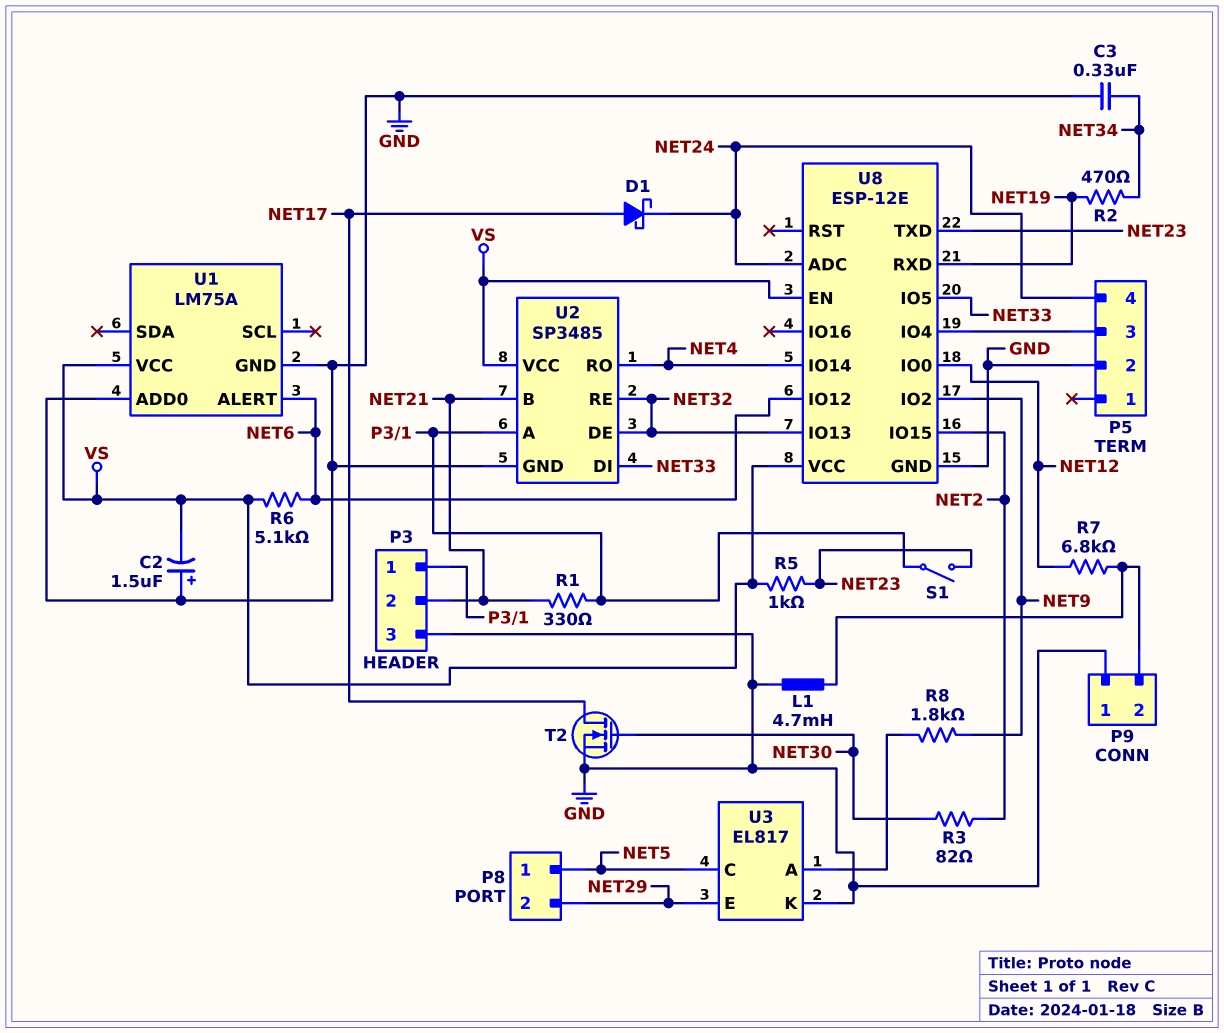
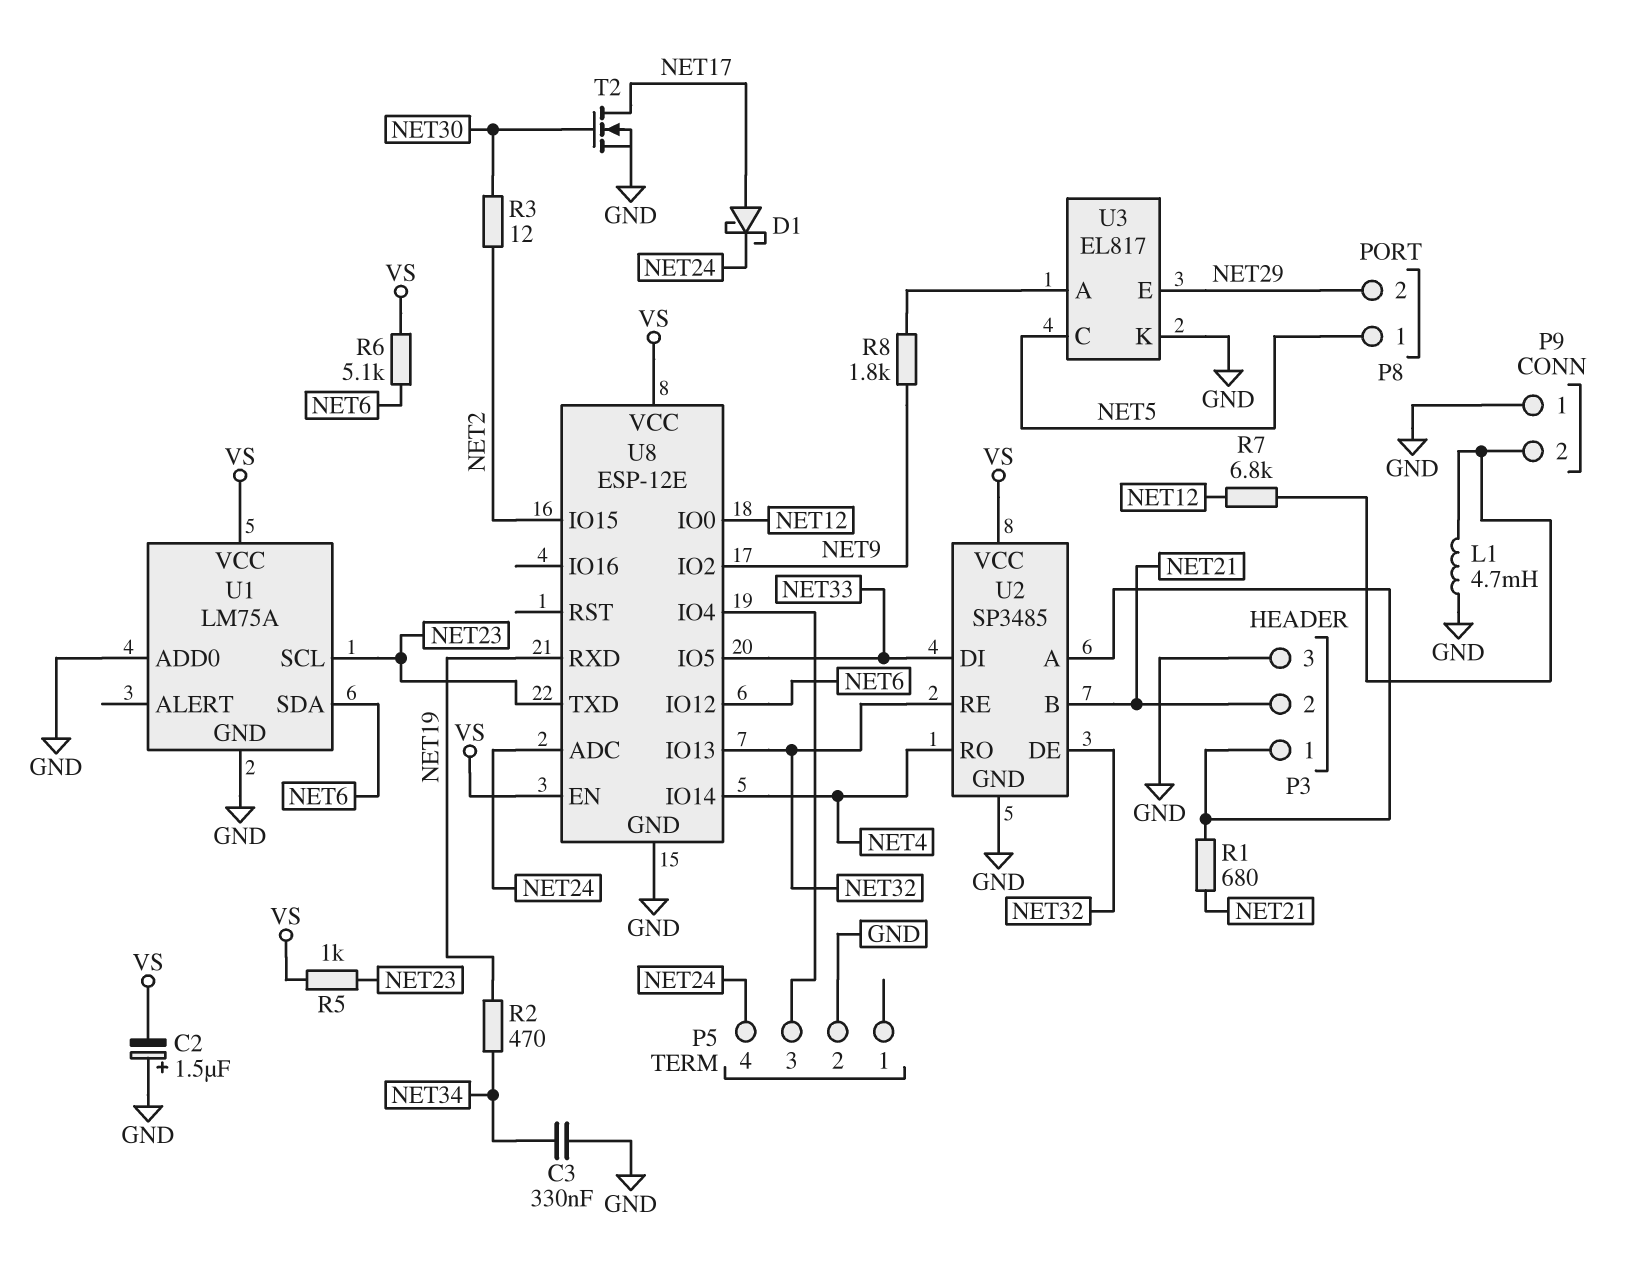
R1: 330 (NET21, P3/1) -> 680 (NET21, P3/1)
R3: 82 (NET2, NET30) -> 12 (NET2, NET30)
S1: switch (NET23, P3/1) -> none
U1 pin ALERT: NET6 -> none
U1 pin SCL: none -> NET23
U1 pin SDA: none -> NET6

